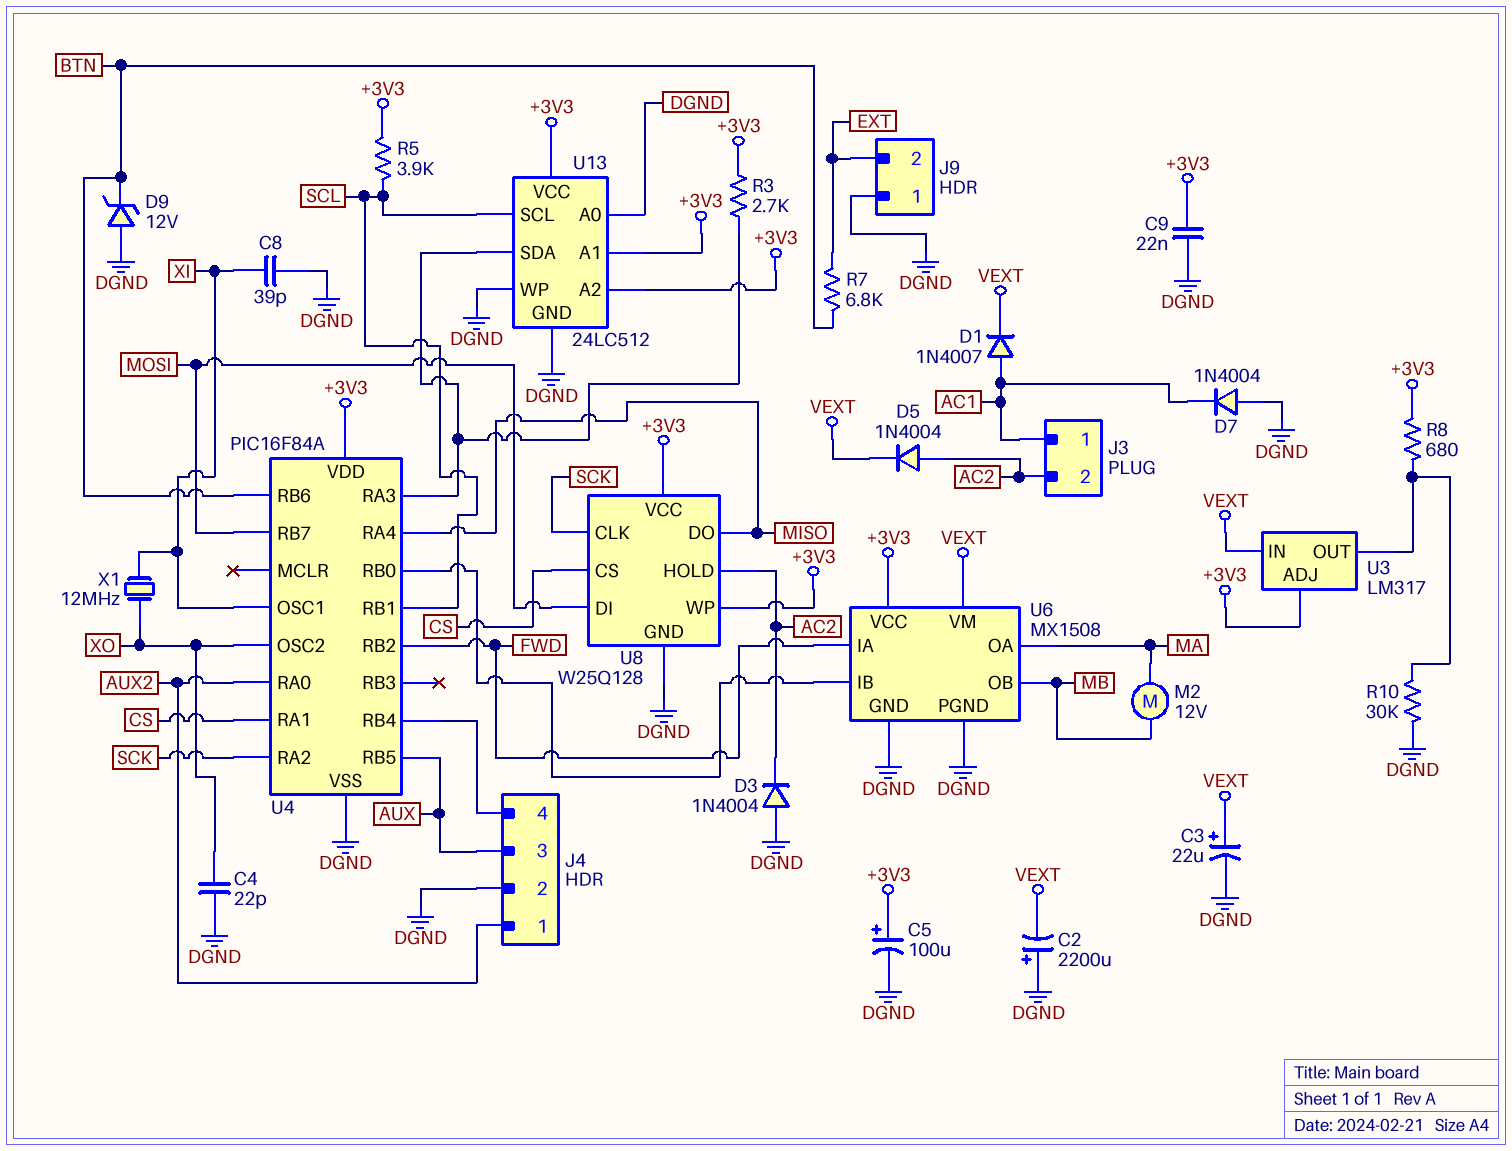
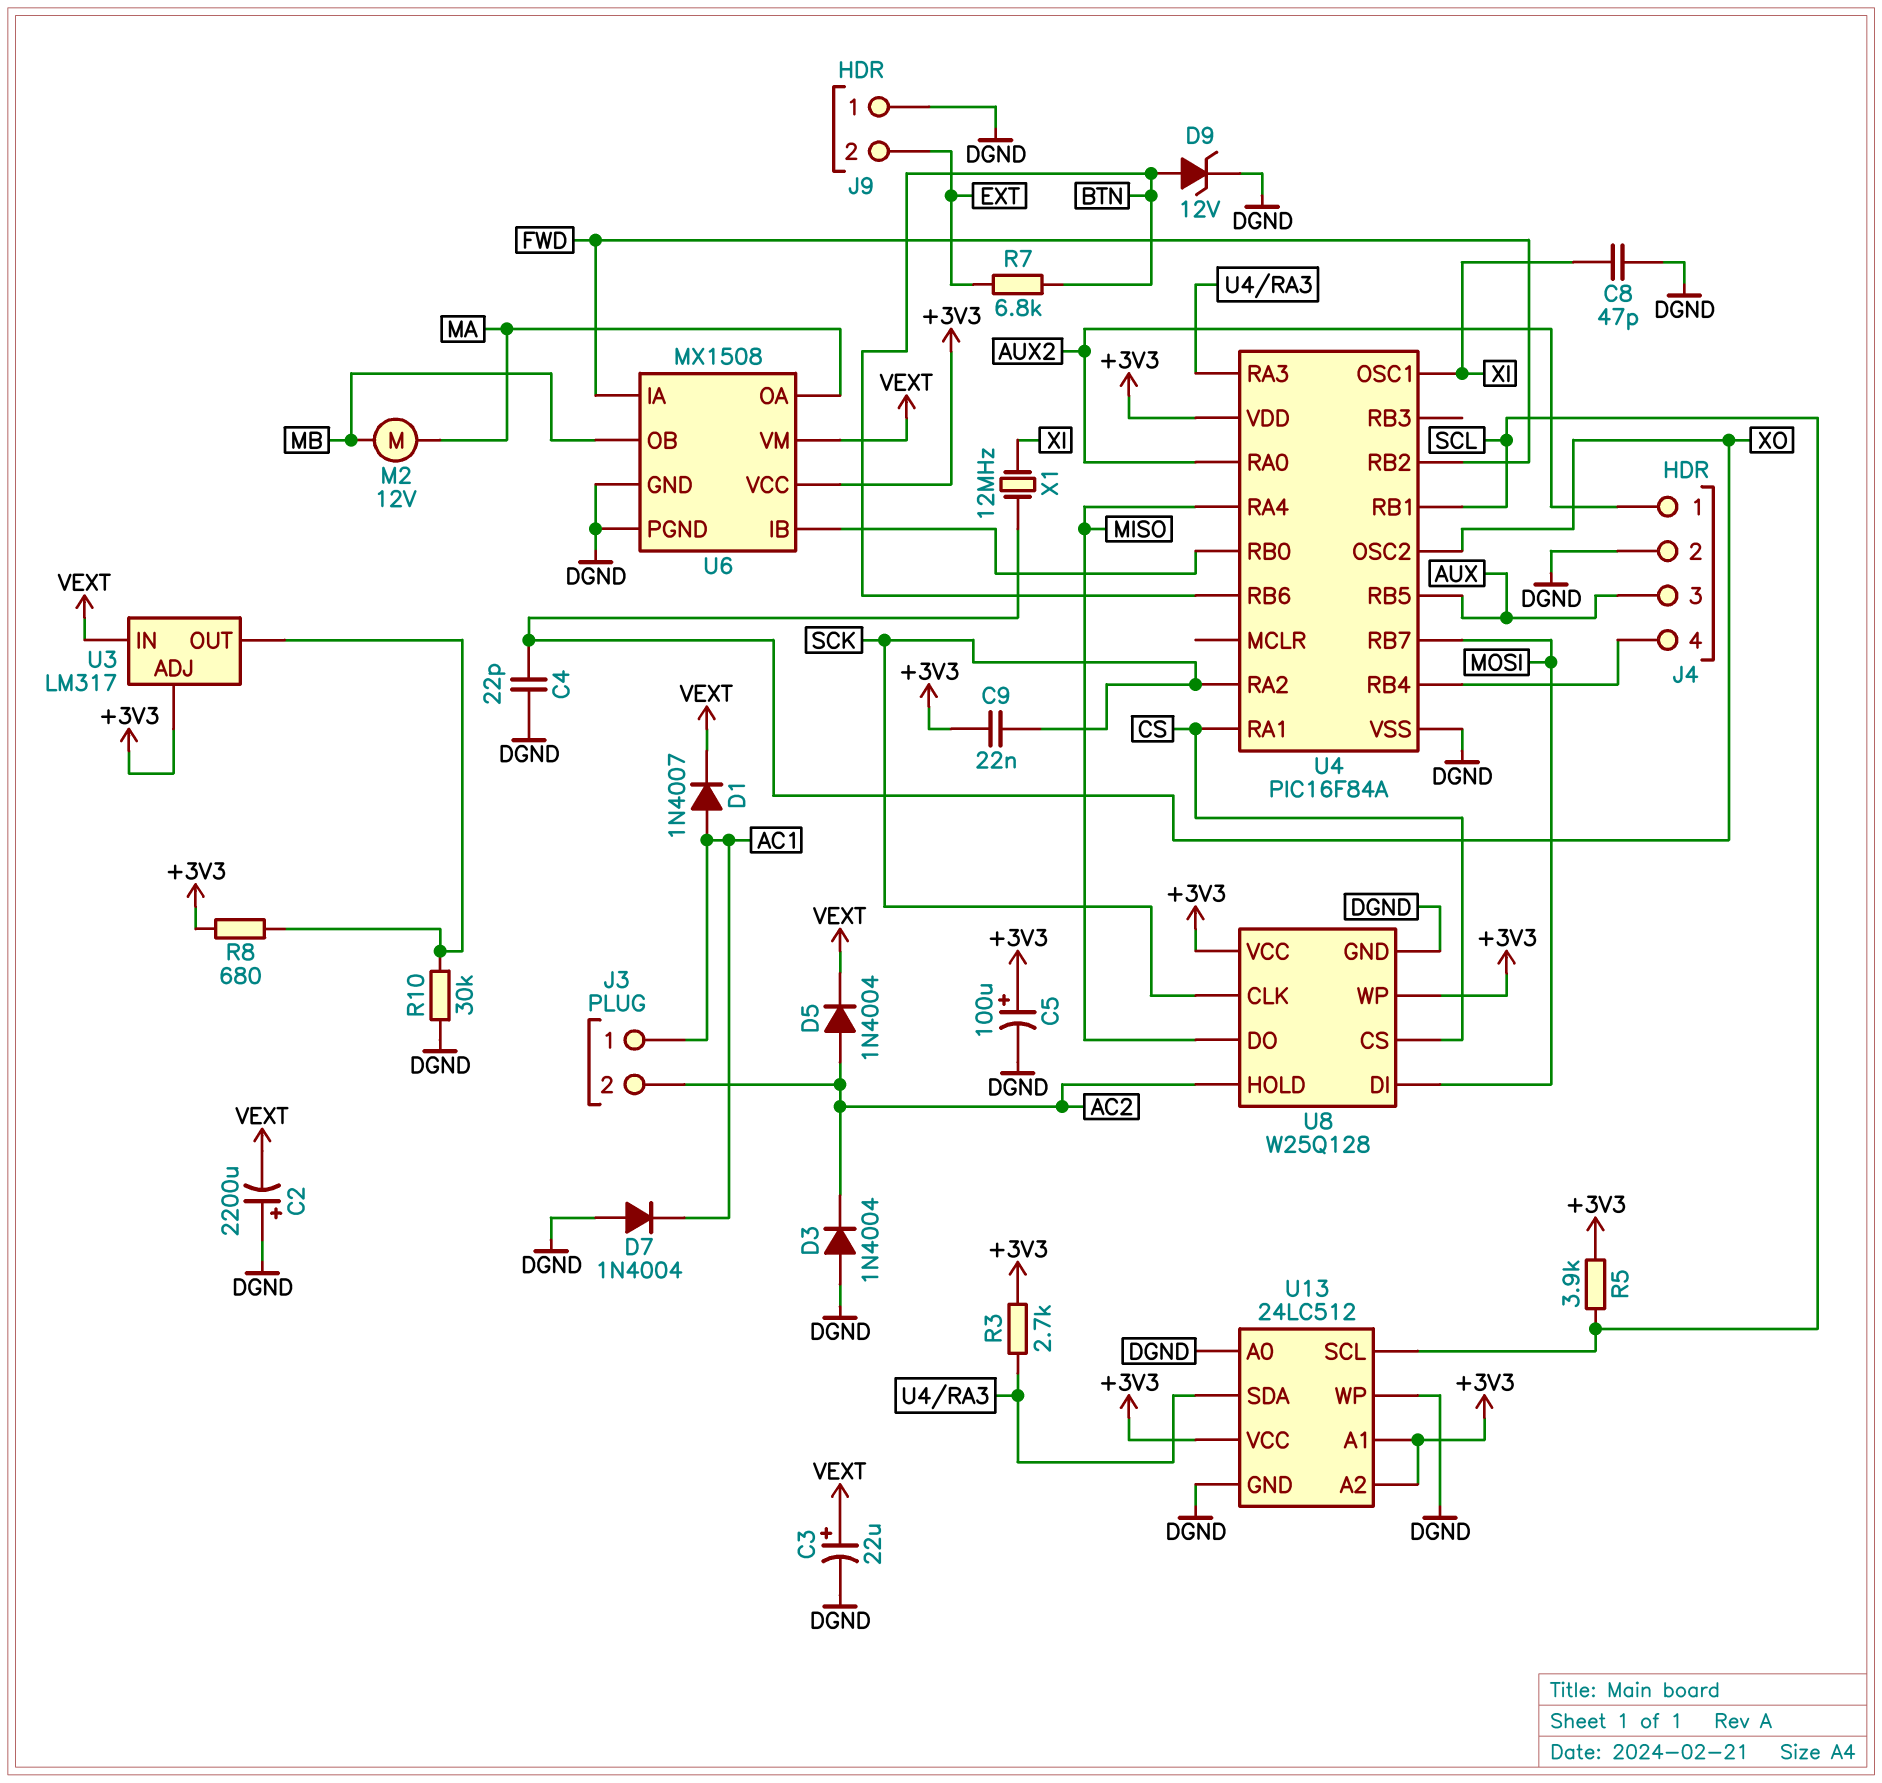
C8: 39pF (DGND, XI) -> 47pF (DGND, XI)
C9: 22nF (+3V3, DGND) -> 22nF (+3V3, SCK)
D9: zener 12V (A DGND, K BTN) -> zener 12V (A BTN, K DGND)

